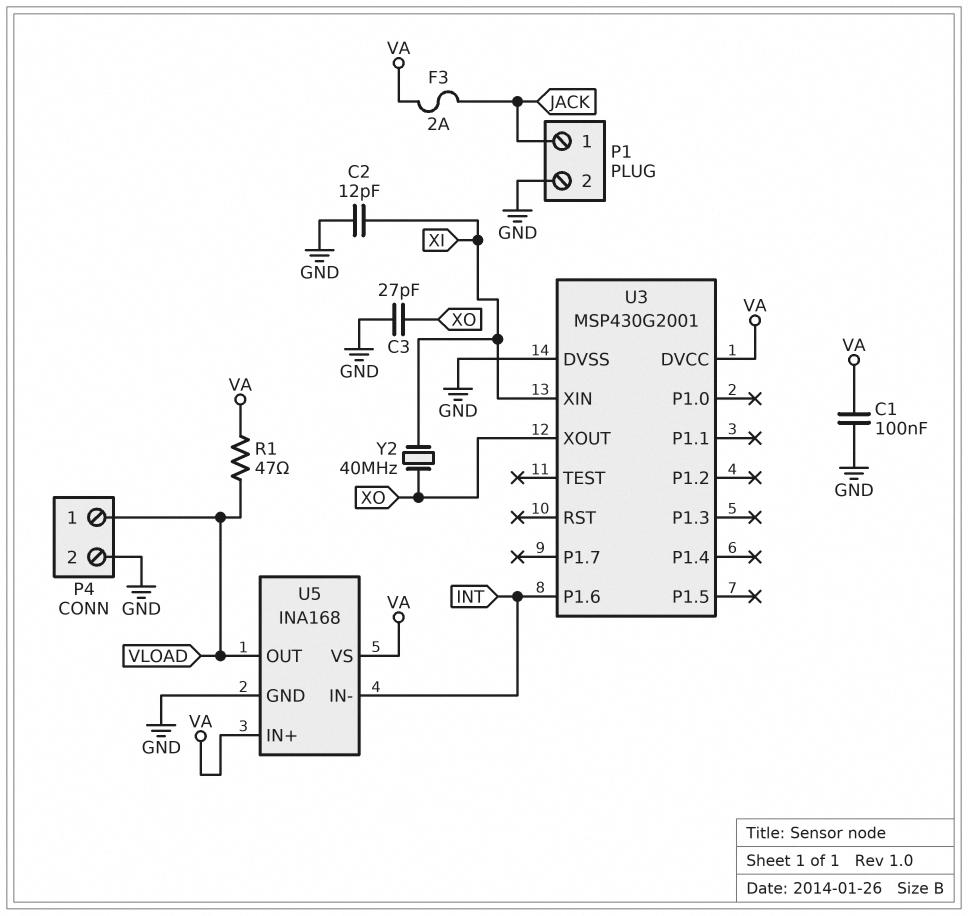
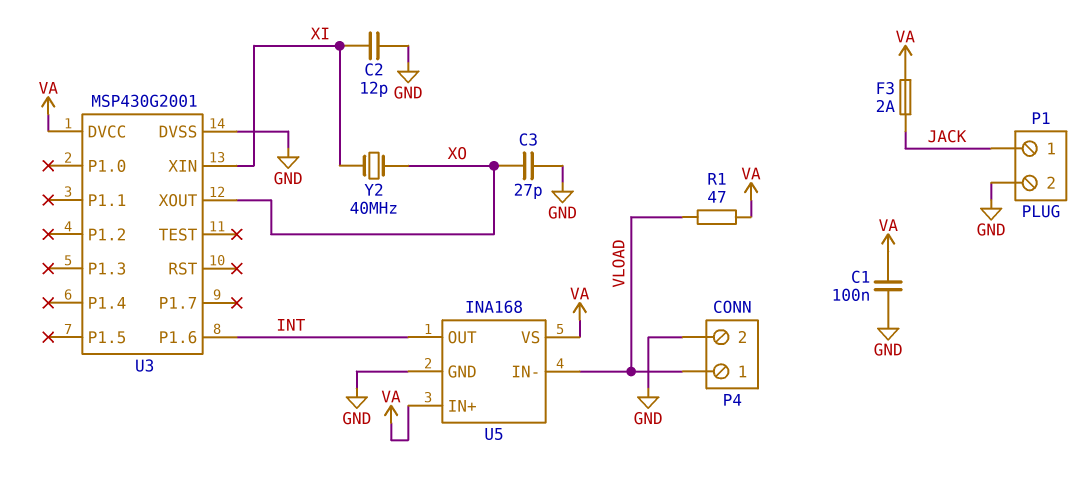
U5 pin IN-: INT -> VLOAD
U5 pin OUT: VLOAD -> INT

